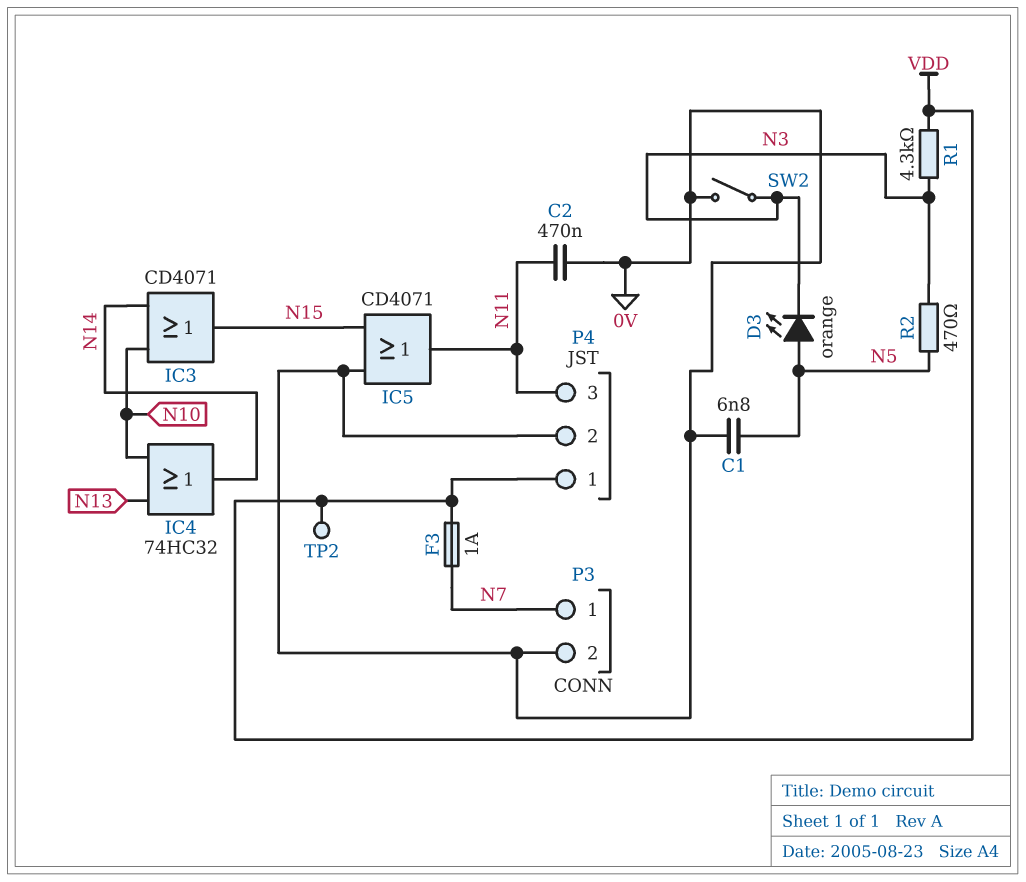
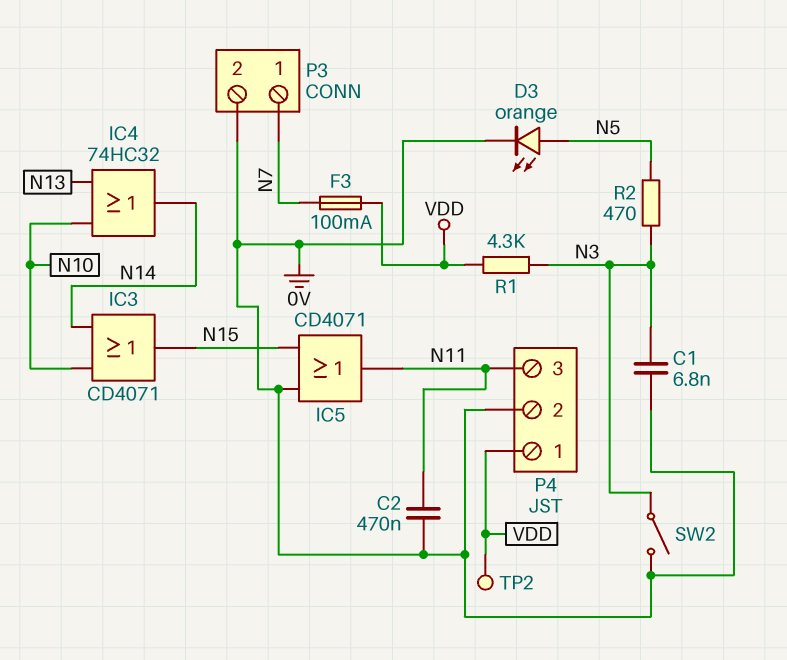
C1: 6.8nF (0V, N5) -> 6.8nF (0V, N3)
D3: LED orange (A N5, K N3) -> LED orange (A N5, K 0V)
F3: 1A (N7, VDD) -> 100mA (N7, VDD)

